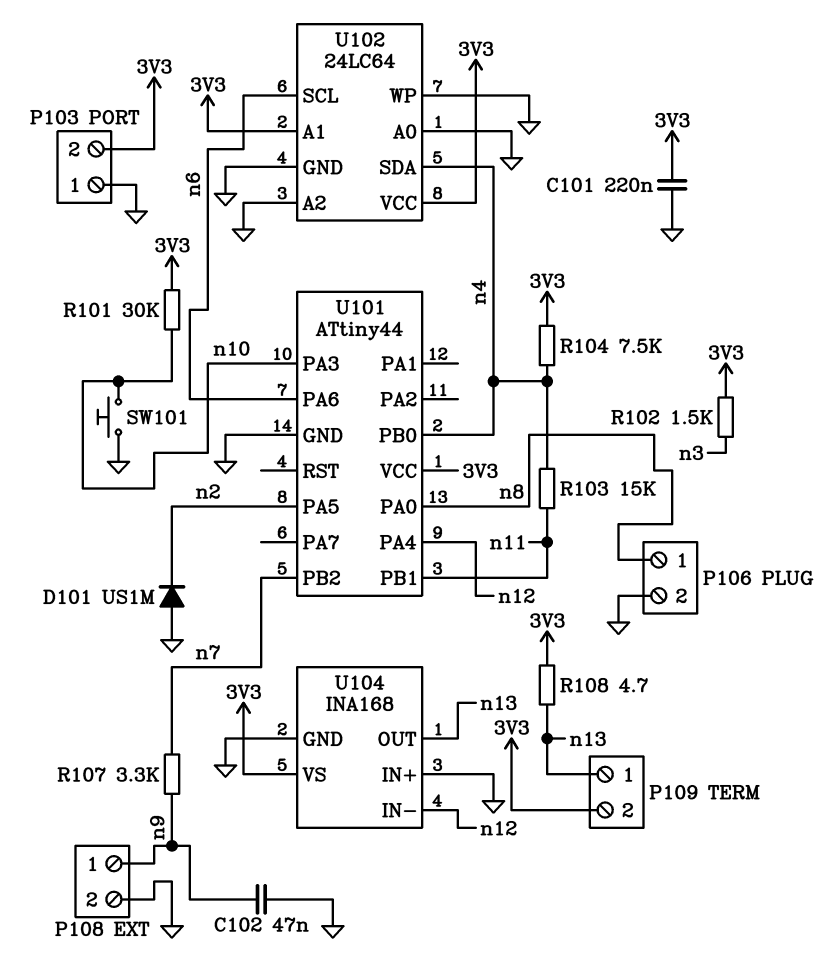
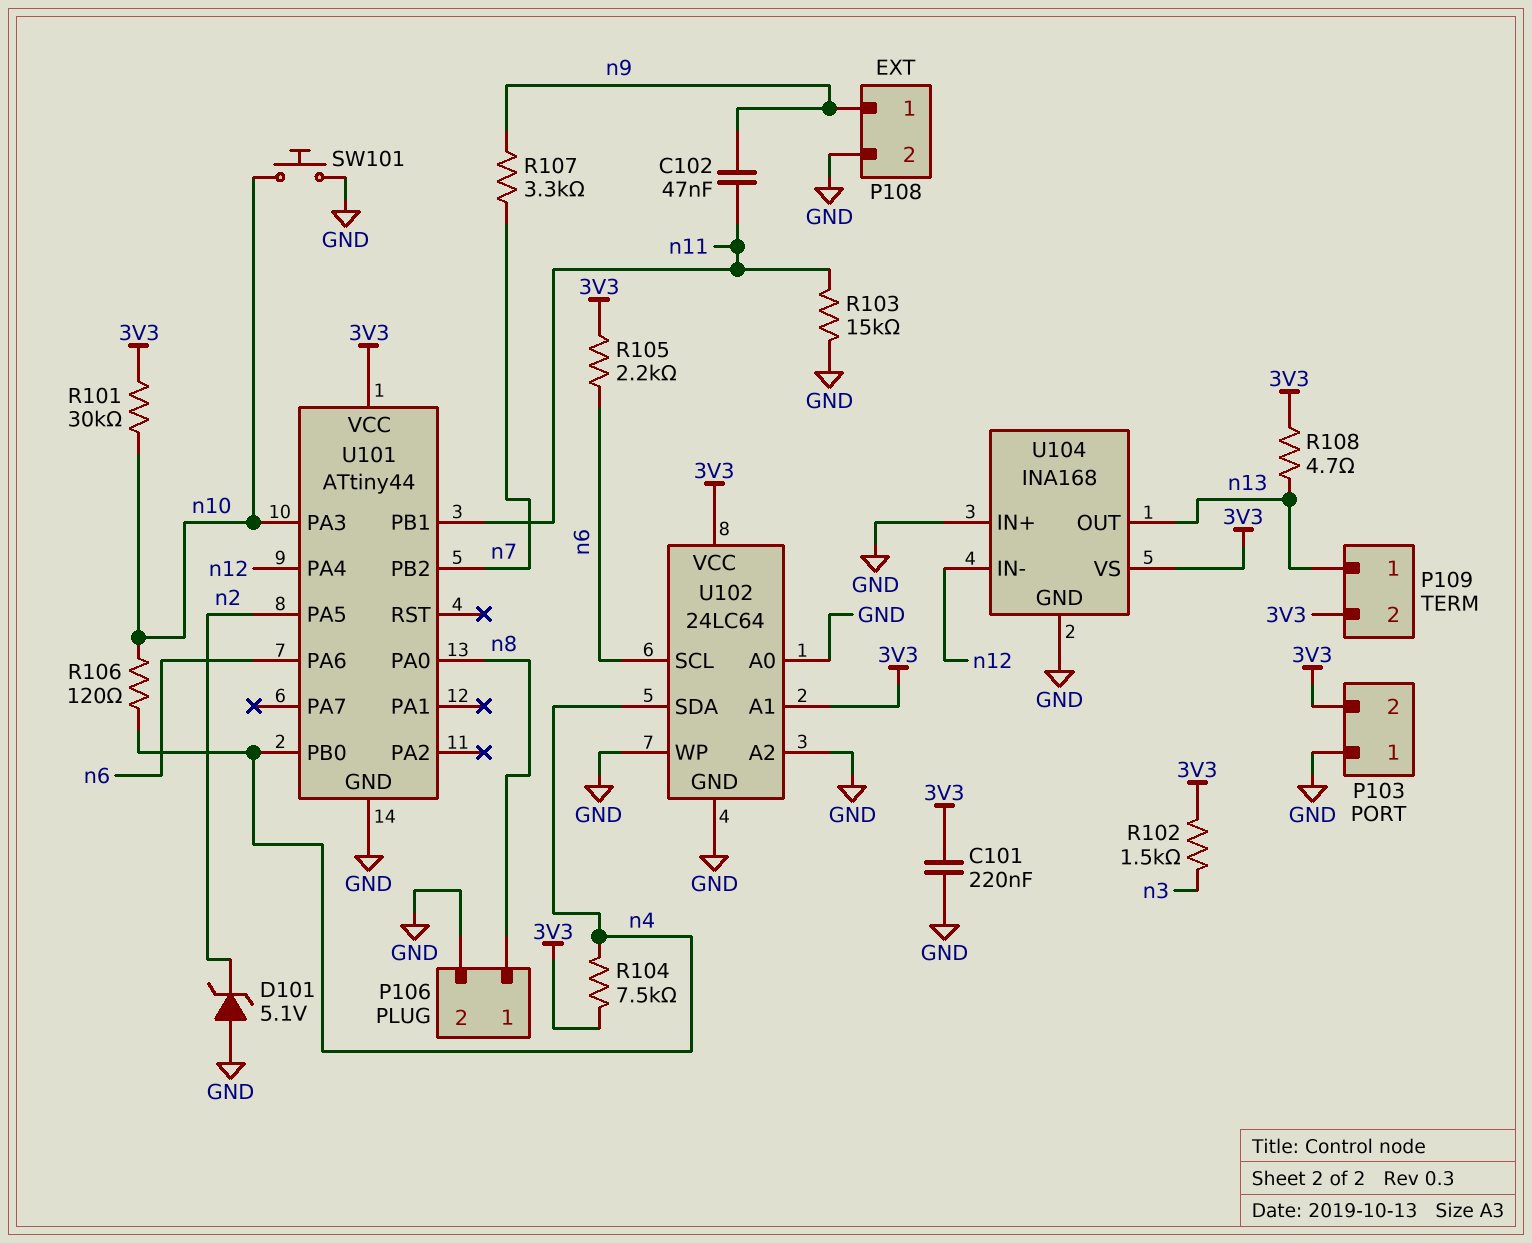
C102: 47nF (GND, n9) -> 47nF (n9, n11)
D101: diode US1M (A GND, K n2) -> zener 5.1V (A GND, K n2)
R103: 15k (n4, n11) -> 15k (GND, n11)
R105: none -> 2.2k (3V3, n6)
R106: none -> 120 (n4, n10)

